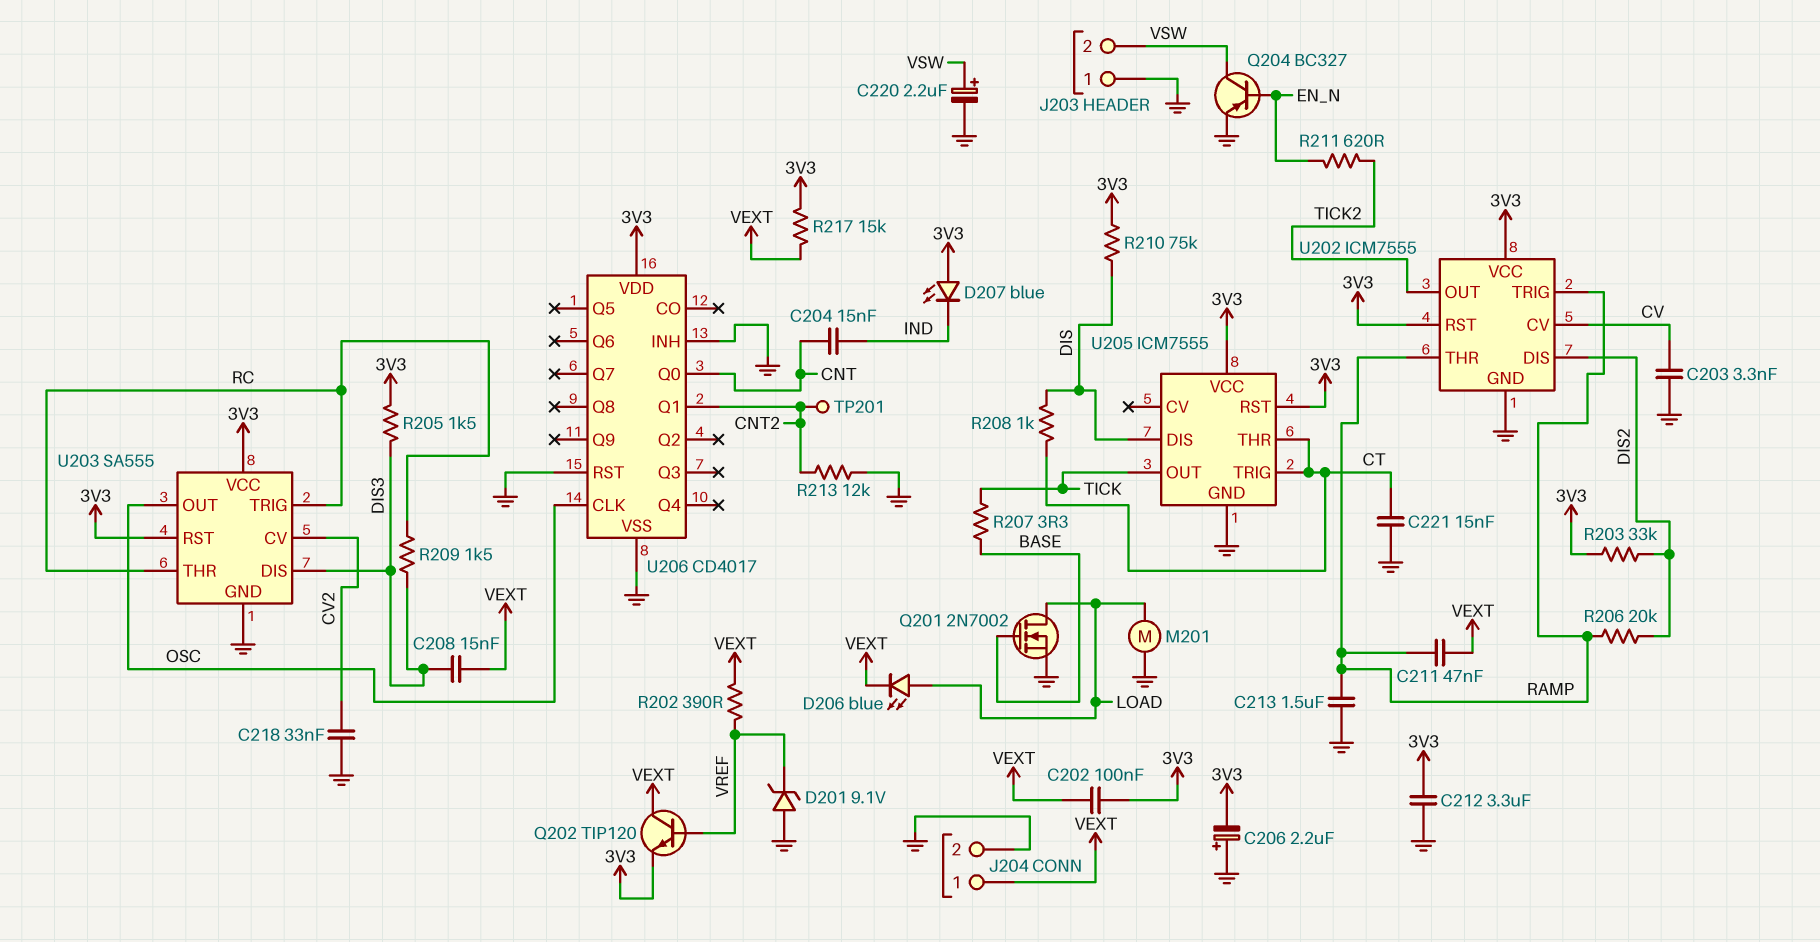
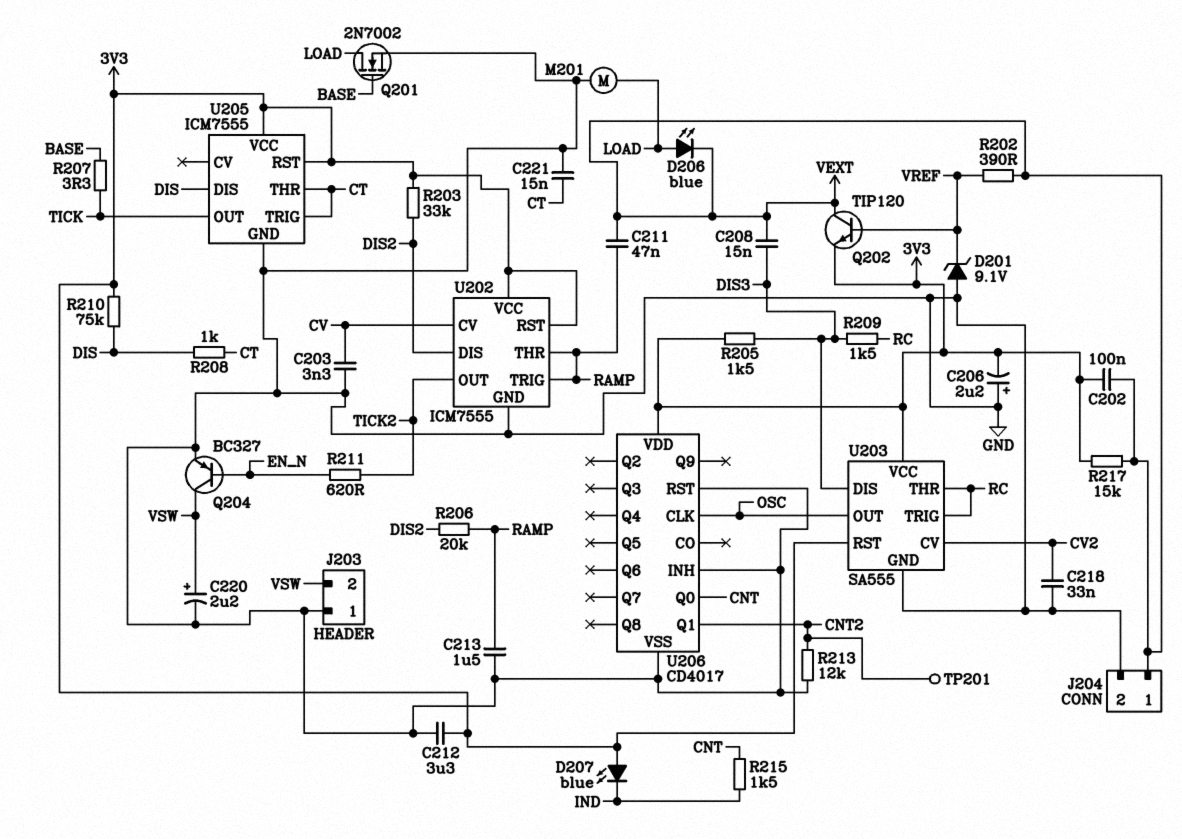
C204: 15nF (CNT, IND) -> none
R215: none -> 1.5k (CNT, IND)

